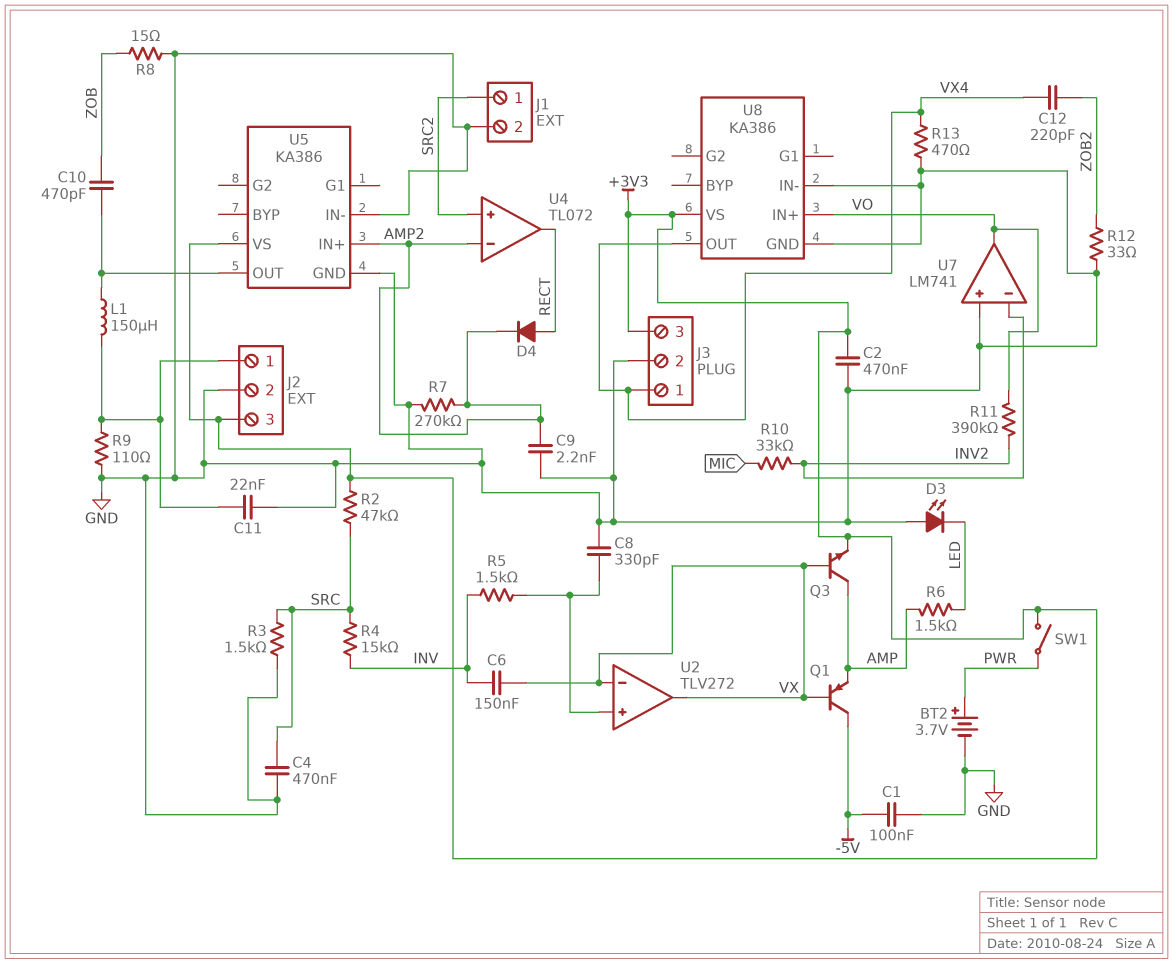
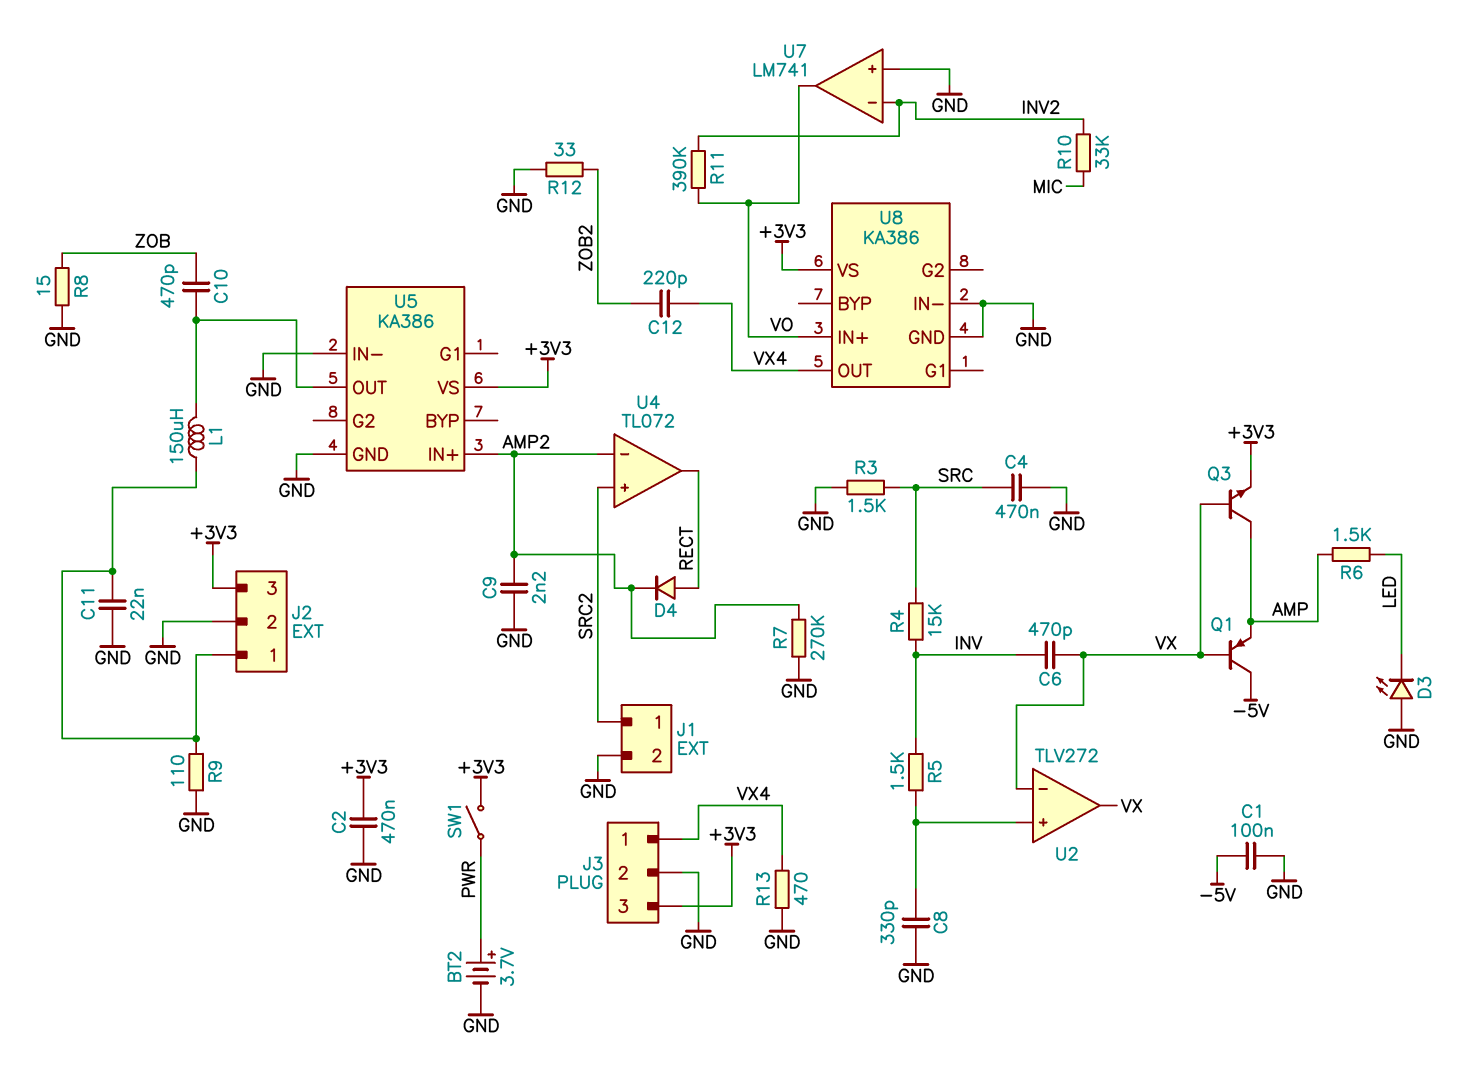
C6: 150nF (INV, VX) -> 470pF (INV, VX)
R2: 47k (+3V3, SRC) -> none

